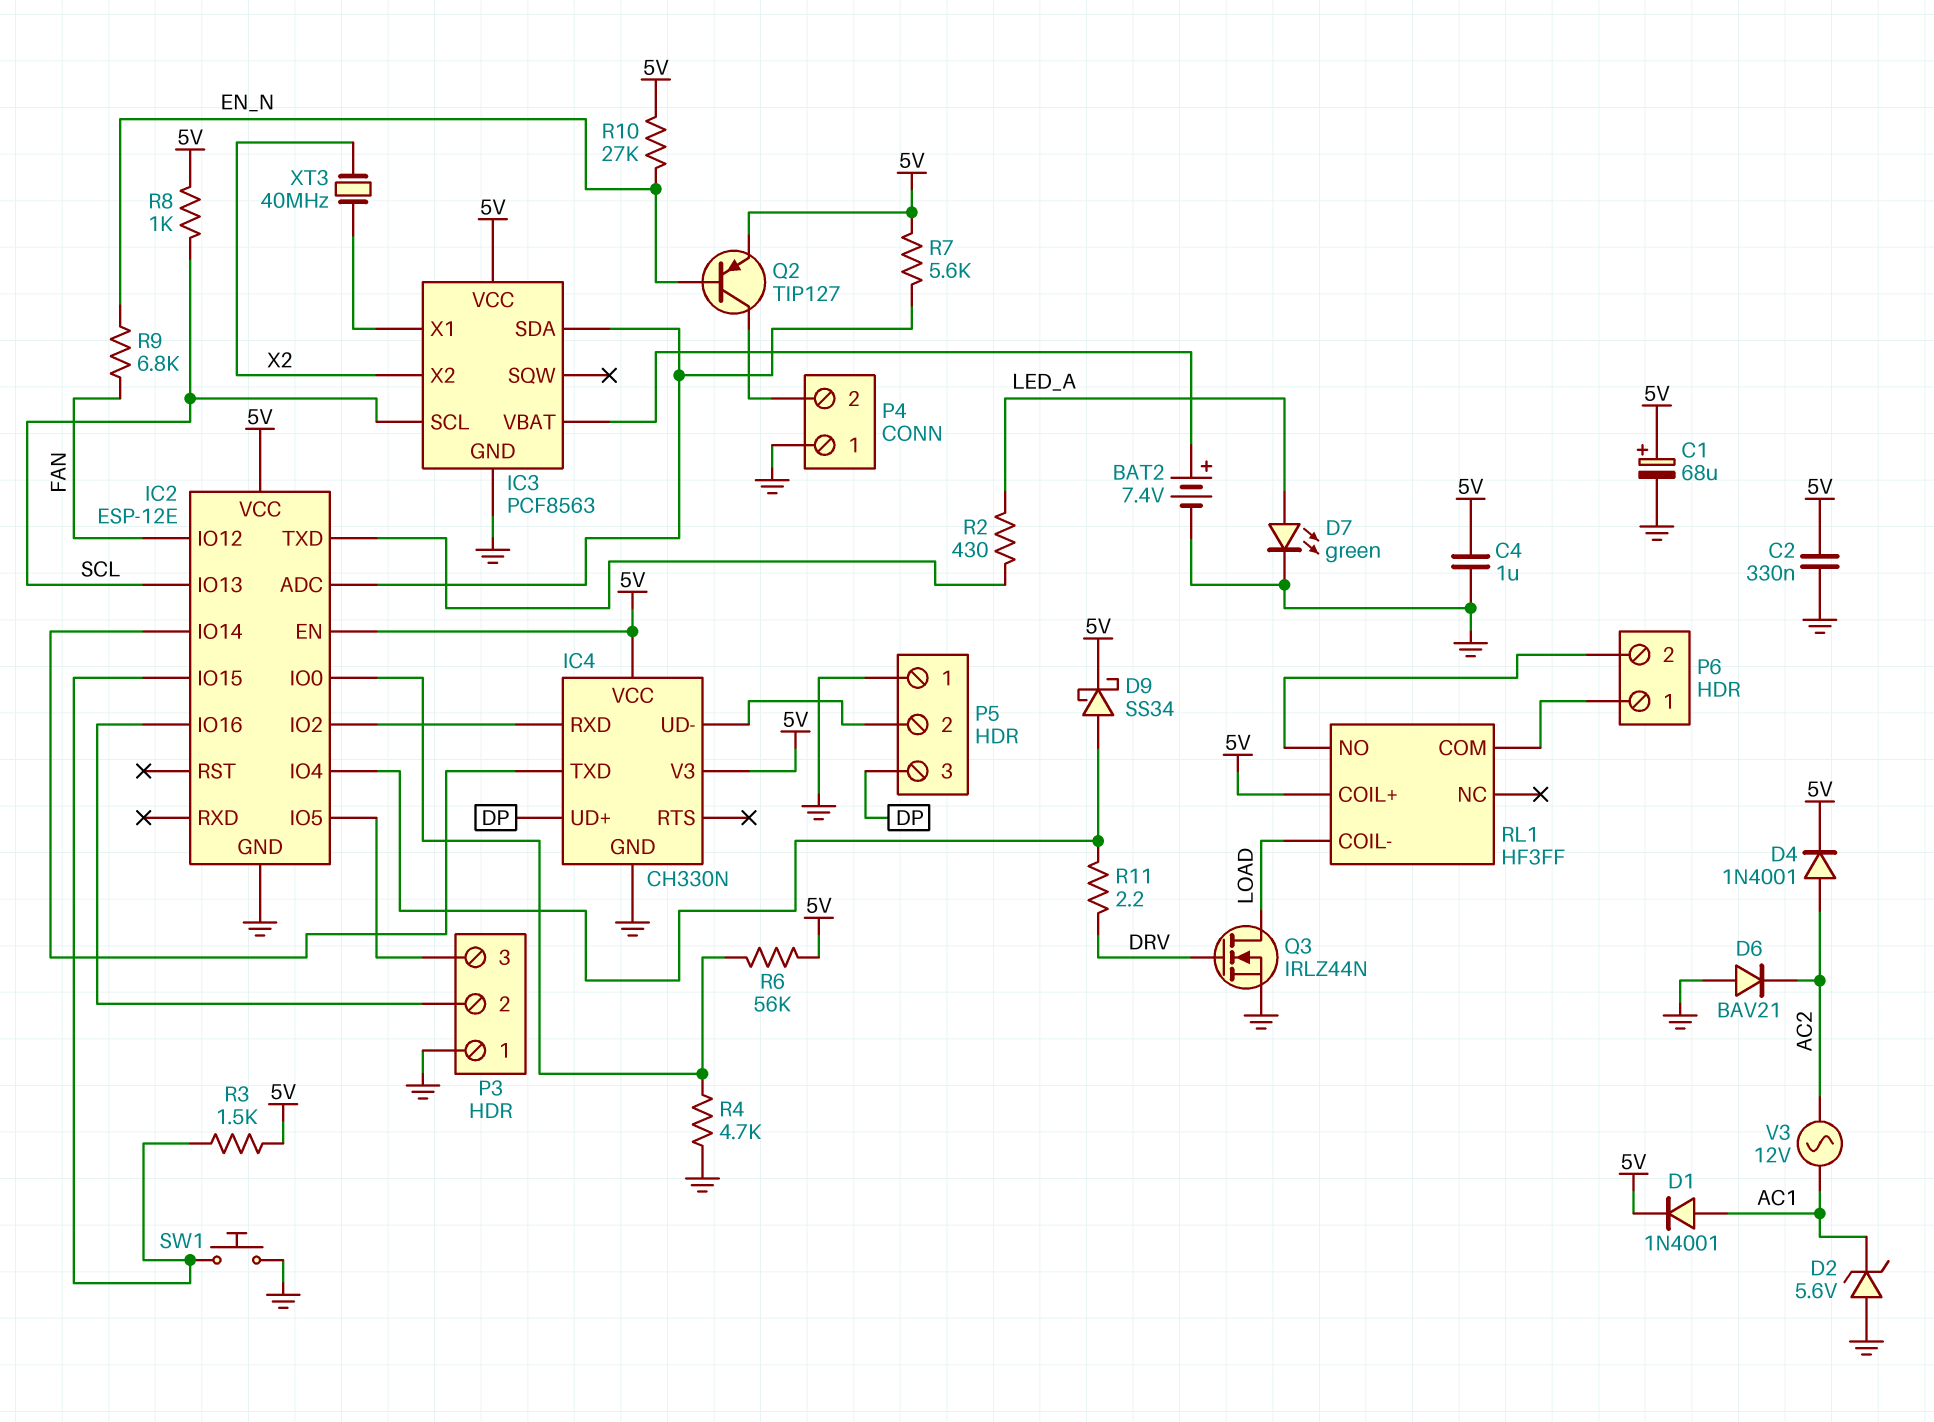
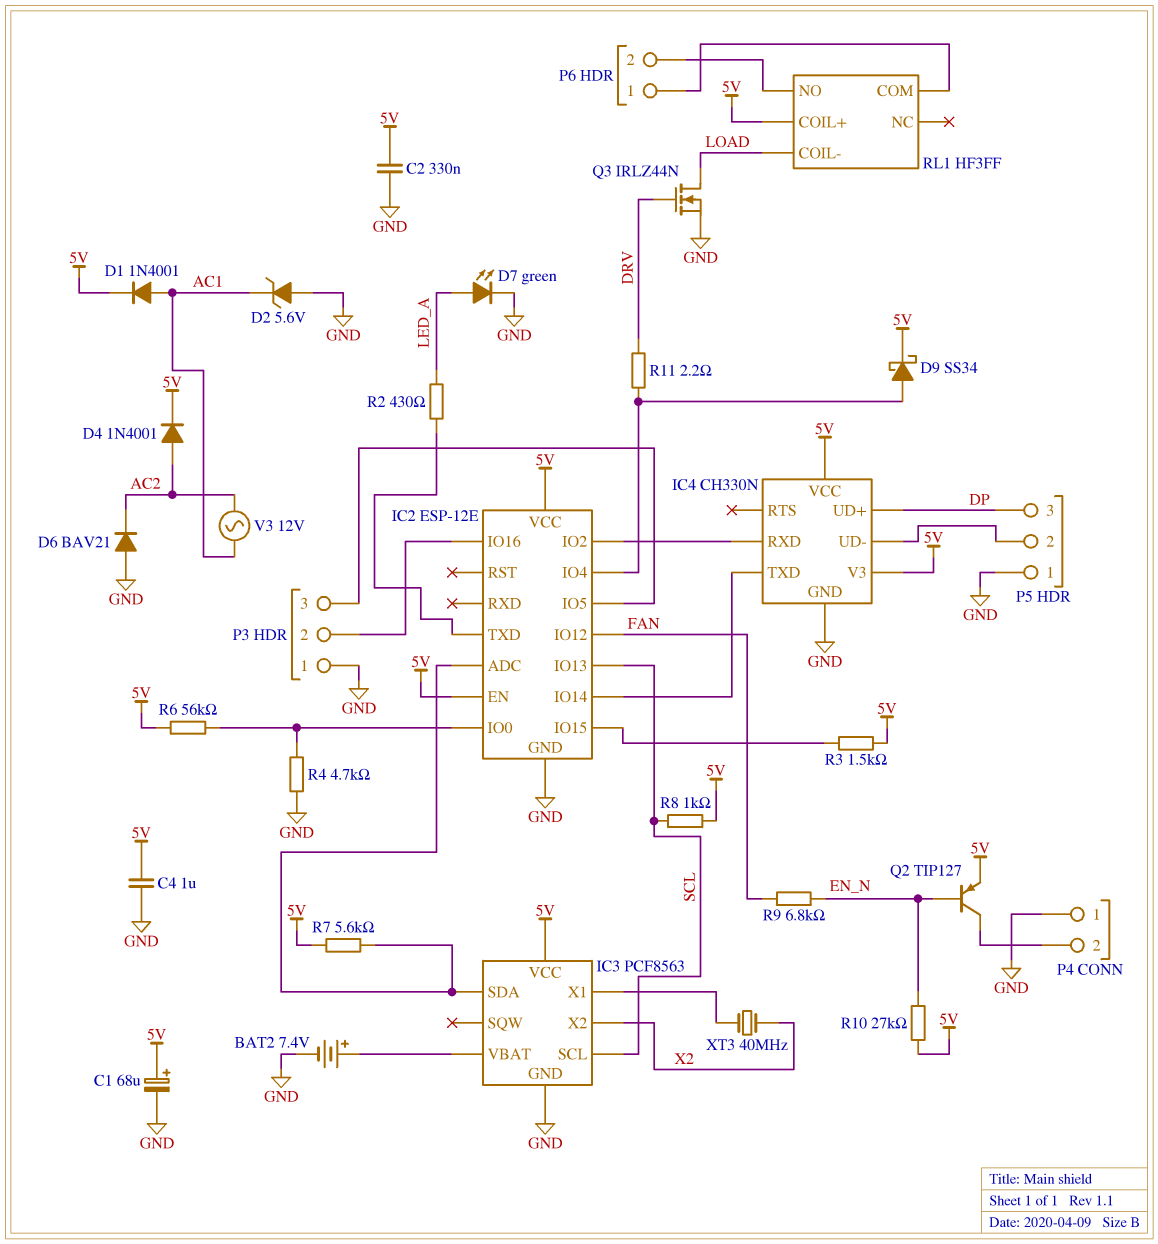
SW1: button (GND, IC2/IO15) -> none

